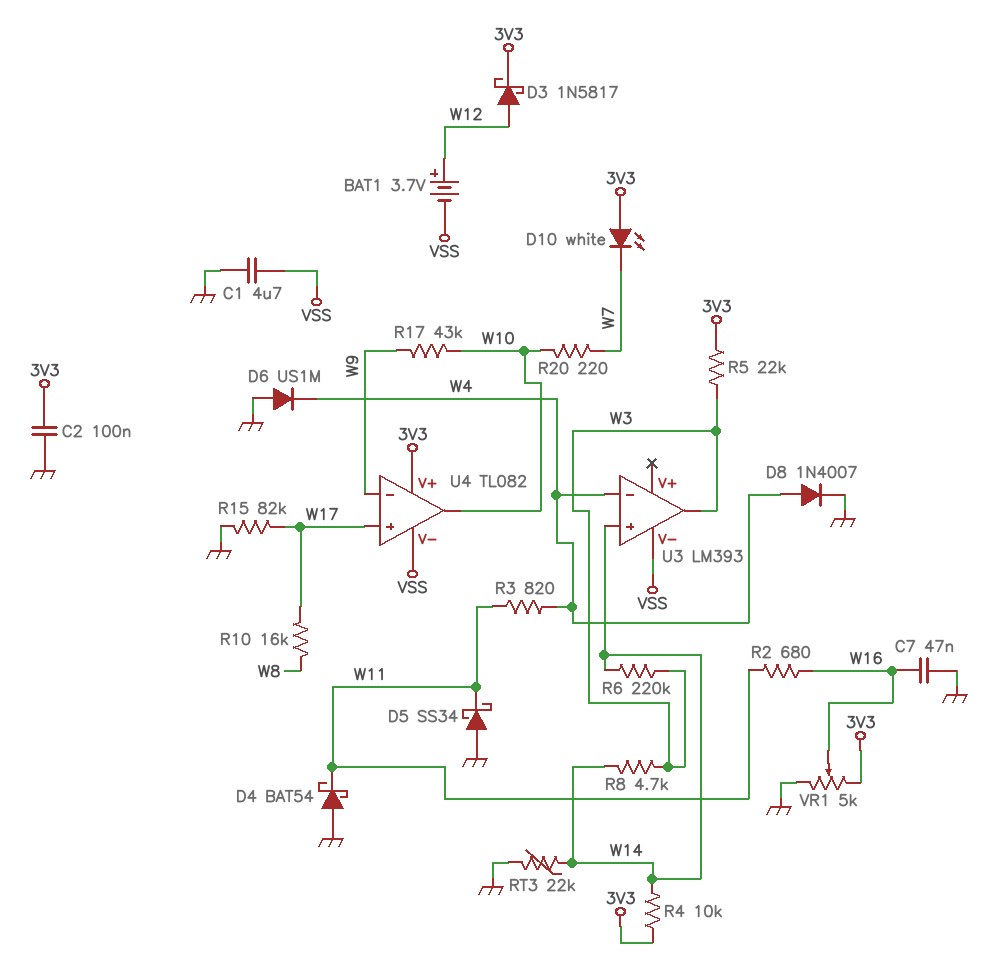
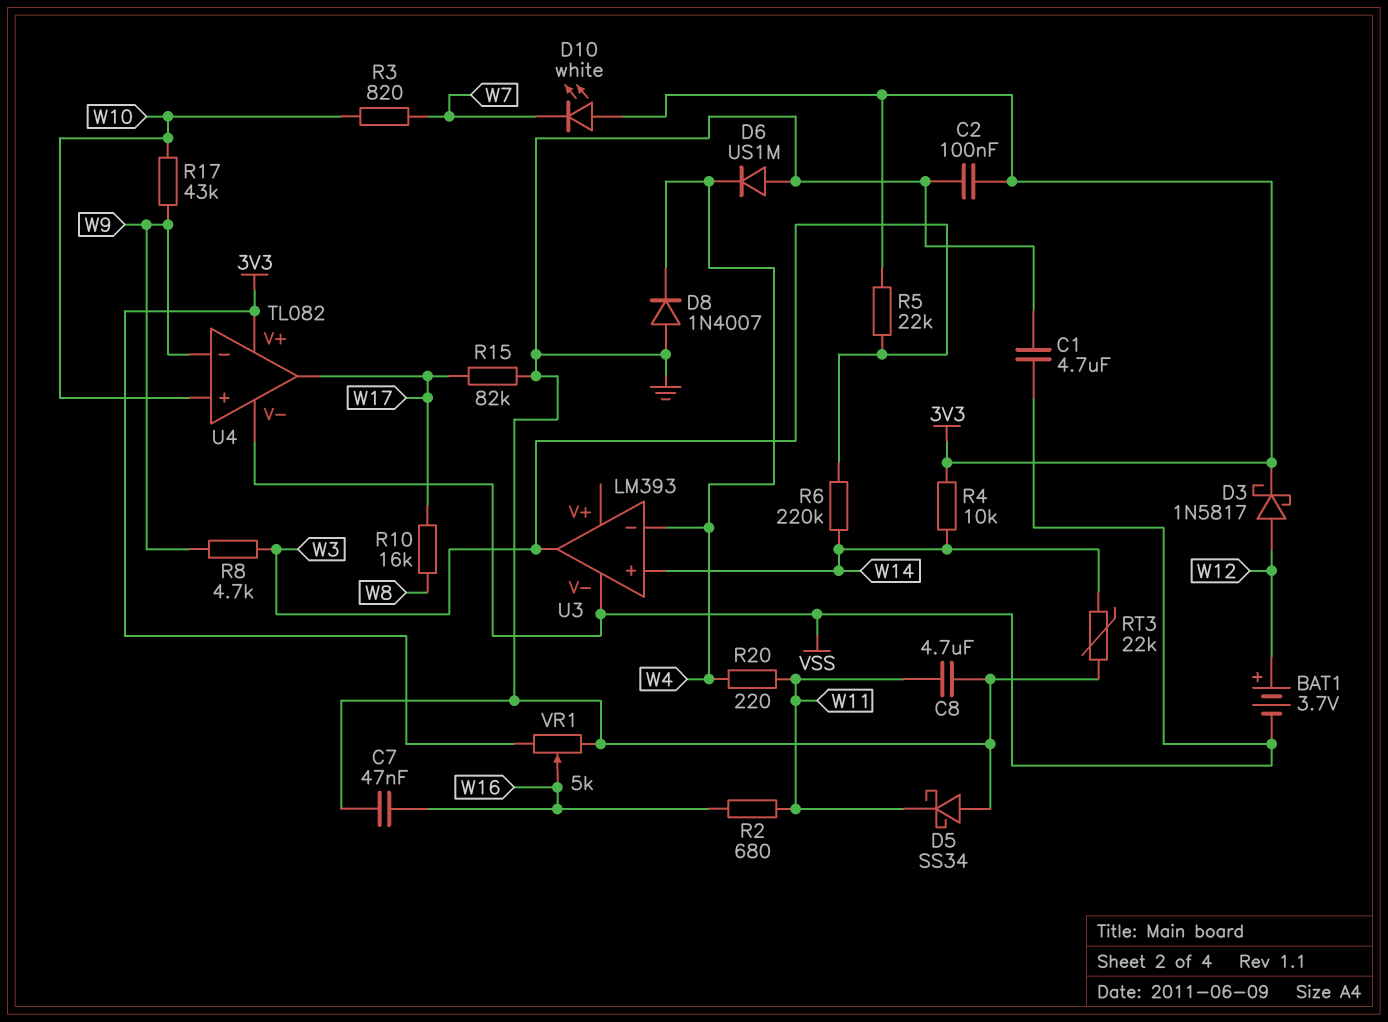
C8: none -> 4.7uF (GND, W11)
D4: schottky BAT54 (A GND, K W11) -> none
D8: diode 1N4007 (A W4, K GND) -> diode 1N4007 (A GND, K W4)
R3: 820 (W4, W11) -> 820 (W7, W10)
R8: 4.7k (W3, W14) -> 4.7k (W3, W9)
R20: 220 (W7, W10) -> 220 (W4, W11)
U4 pin in+: W17 -> W10
U4 pin out: W10 -> W17

